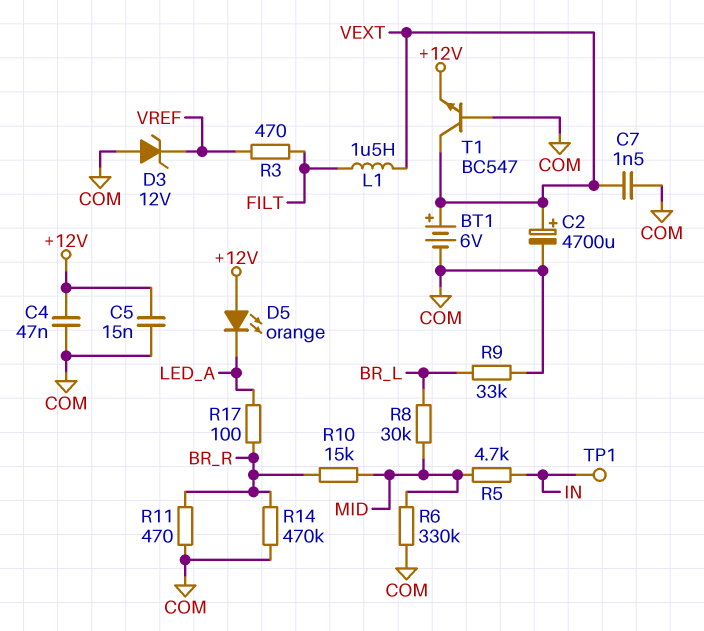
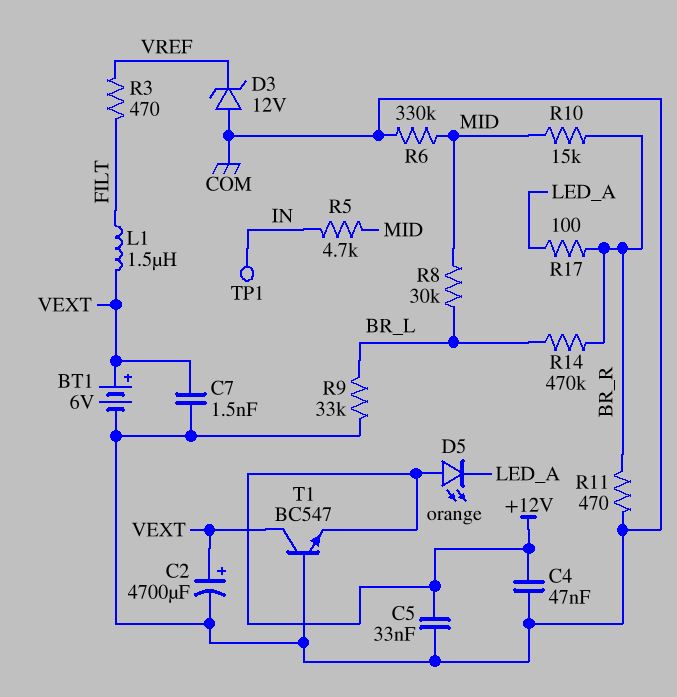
C5: 15nF (+12V, COM) -> 33nF (+12V, COM)
R14: 470k (BR_R, COM) -> 470k (BR_L, BR_R)

